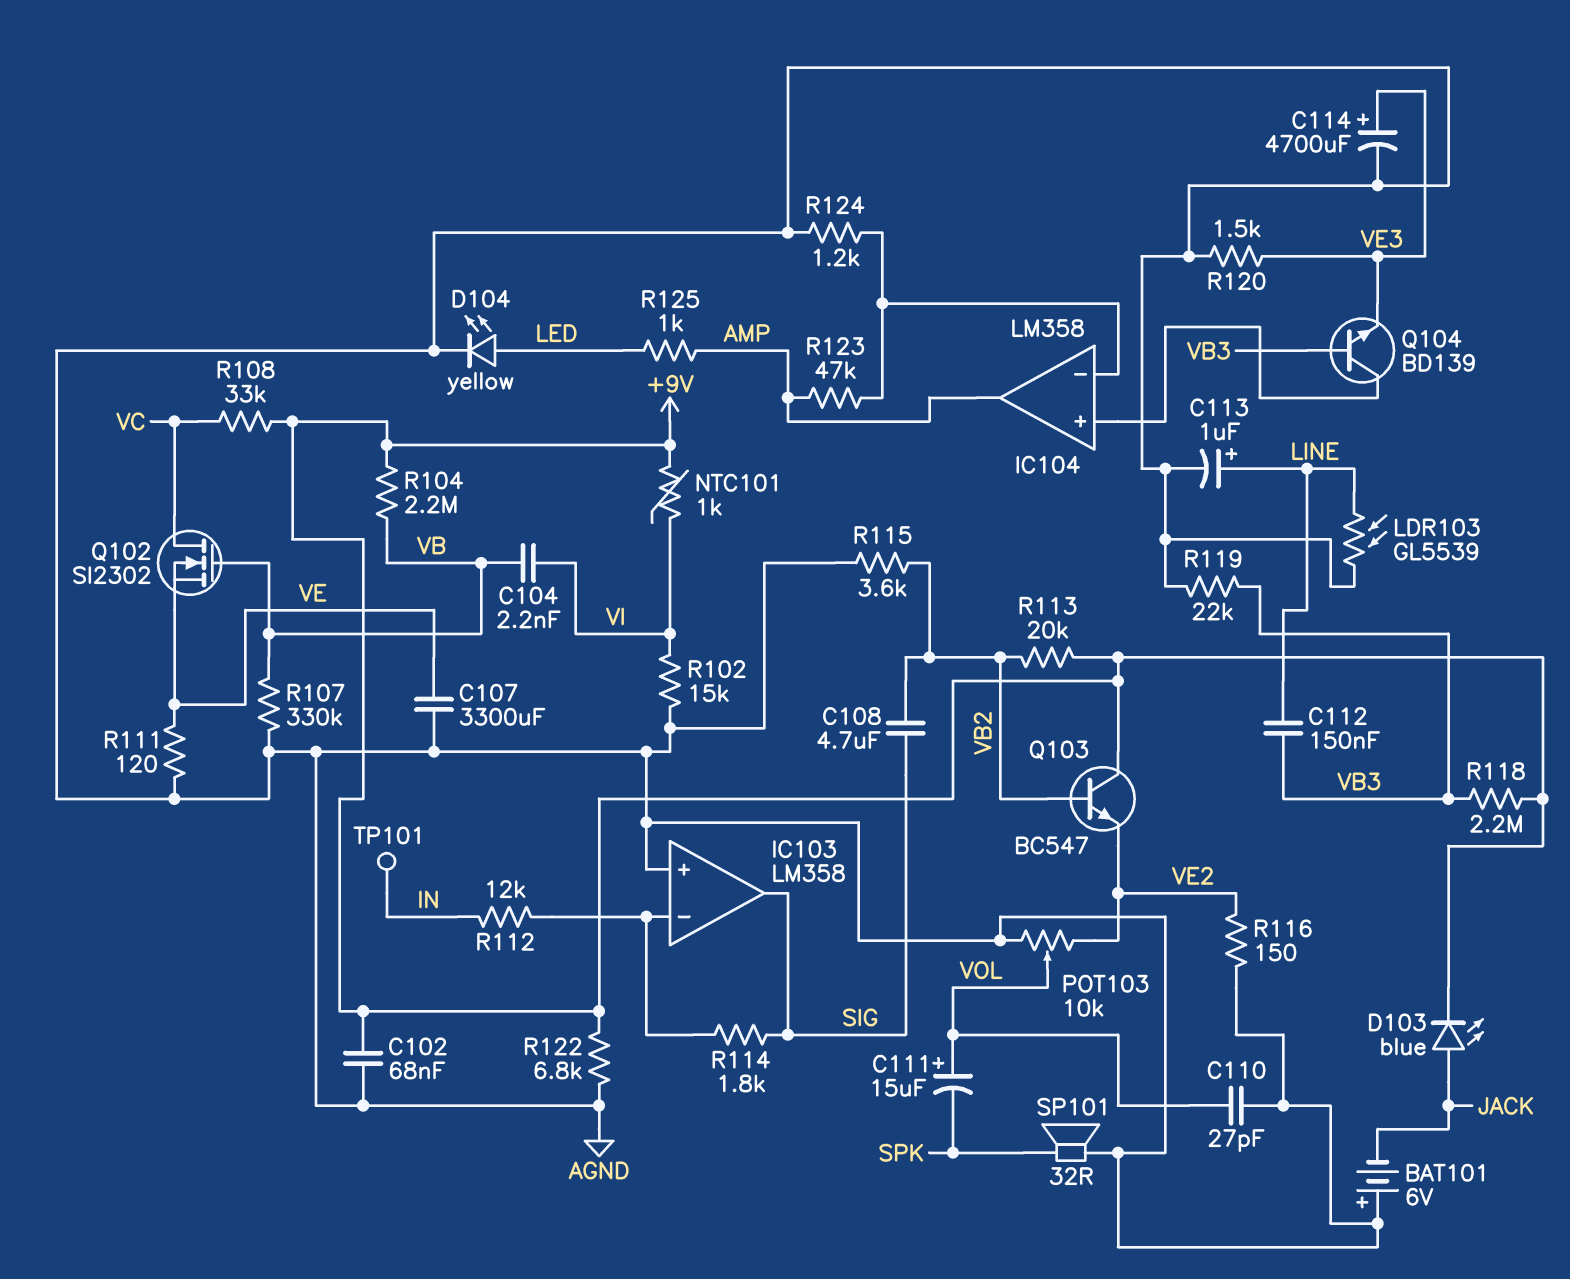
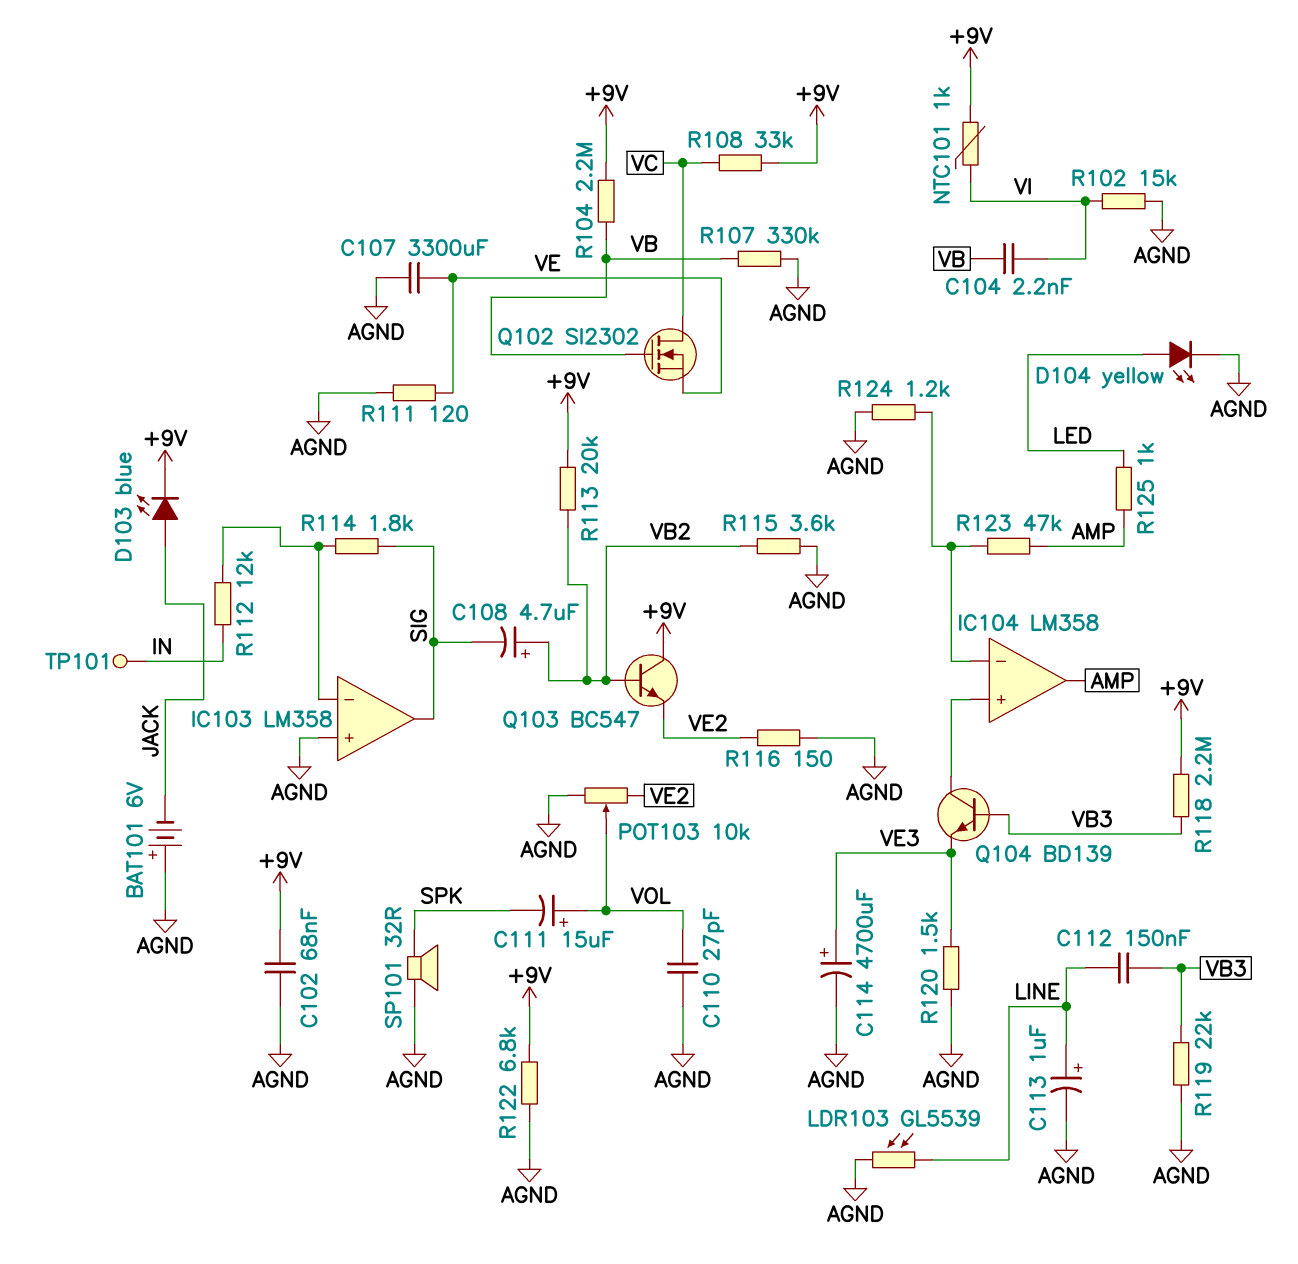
C108: 4.7uF (SIG, VB2) -> 4.7uF (plus VB2, minus SIG)

